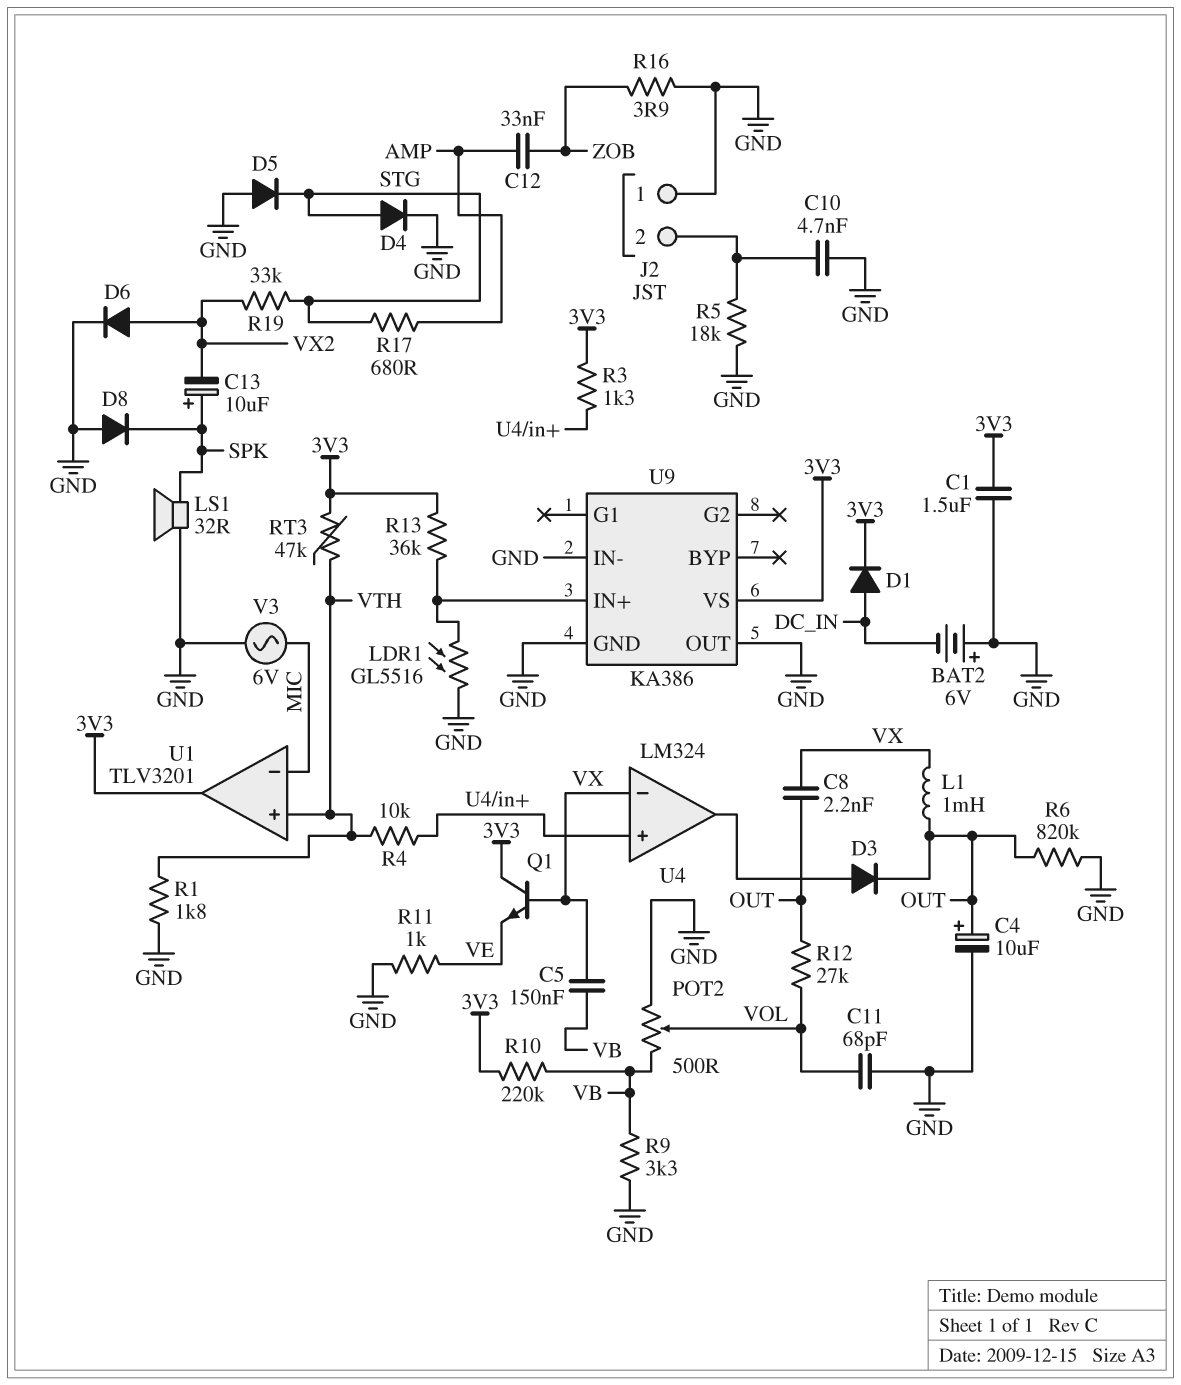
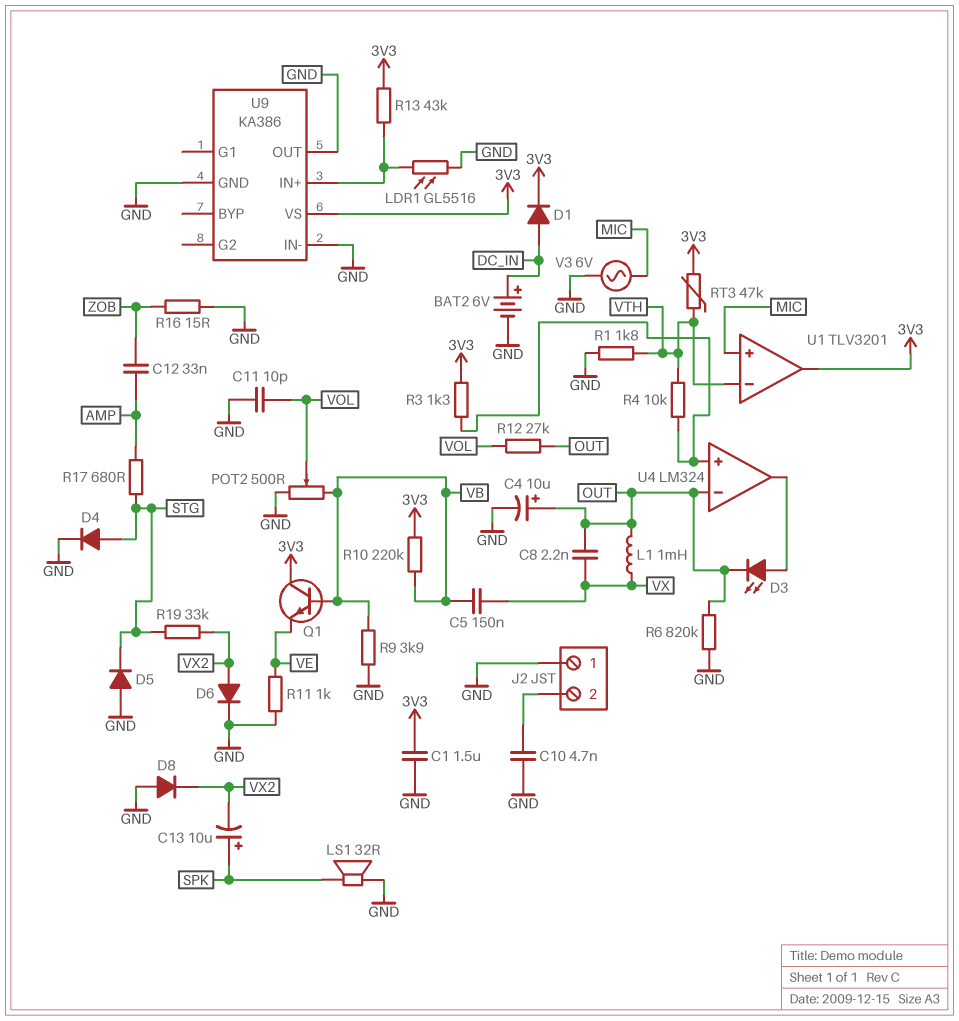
BAT2: 6V (plus GND, minus DC_IN) -> 6V (plus DC_IN, minus GND)
C11: 68pF (GND, VOL) -> 10pF (GND, VOL)
D3: diode (A U4/out, K OUT) -> LED (A U4/out, K OUT)
D8: diode (A GND, K SPK) -> diode (A GND, K VX2)
Q1: NPN (B VX, C 3V3, E VE) -> NPN (B VB, C 3V3, E VE)
R5: 18k (GND, J2/2) -> none
R9: 3.3k (GND, VB) -> 3.9k (GND, VB)
R13: 36k (3V3, U9/IN+) -> 43k (3V3, U9/IN+)
R16: 3.9 (GND, ZOB) -> 15 (GND, ZOB)
U1 pin in+: VTH -> MIC
U1 pin in-: MIC -> VTH
U4 pin in-: VX -> OUT

